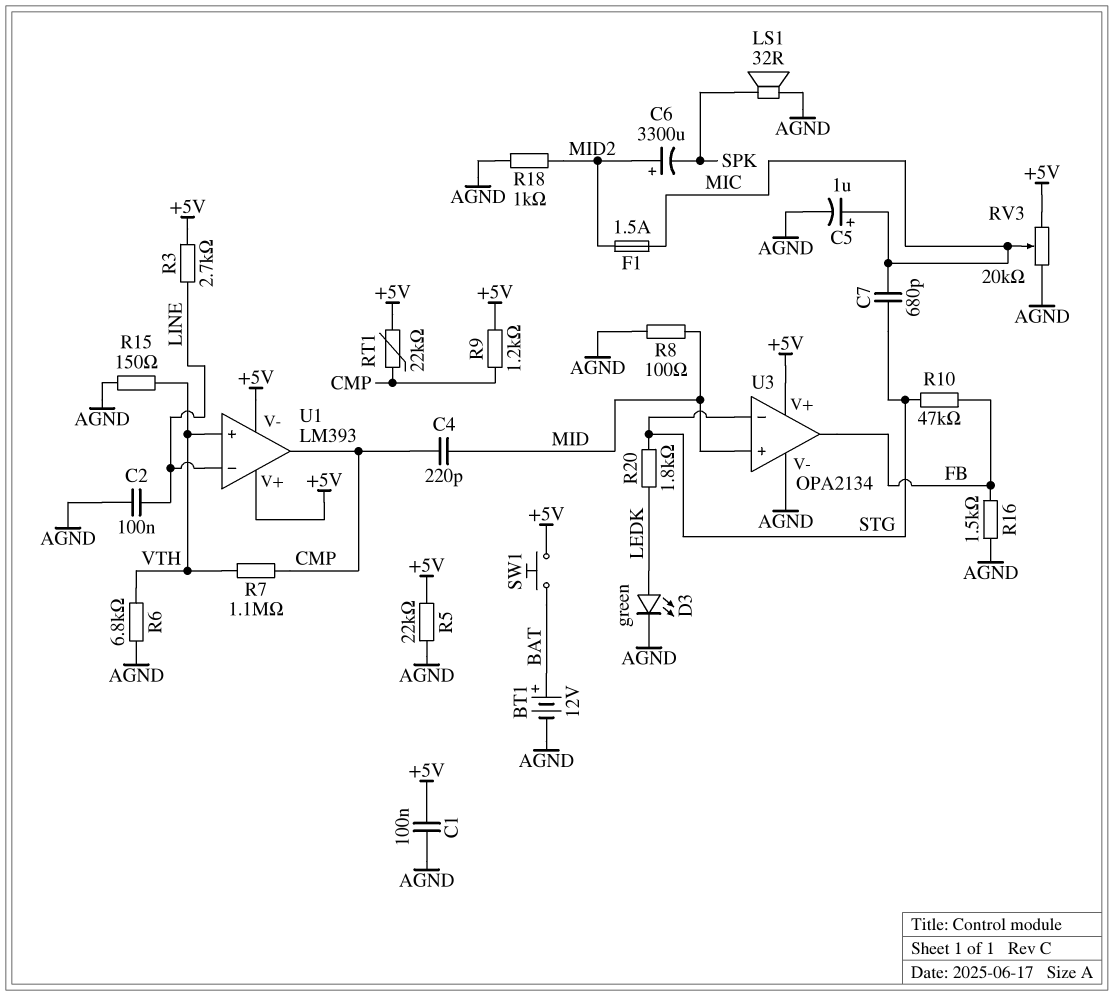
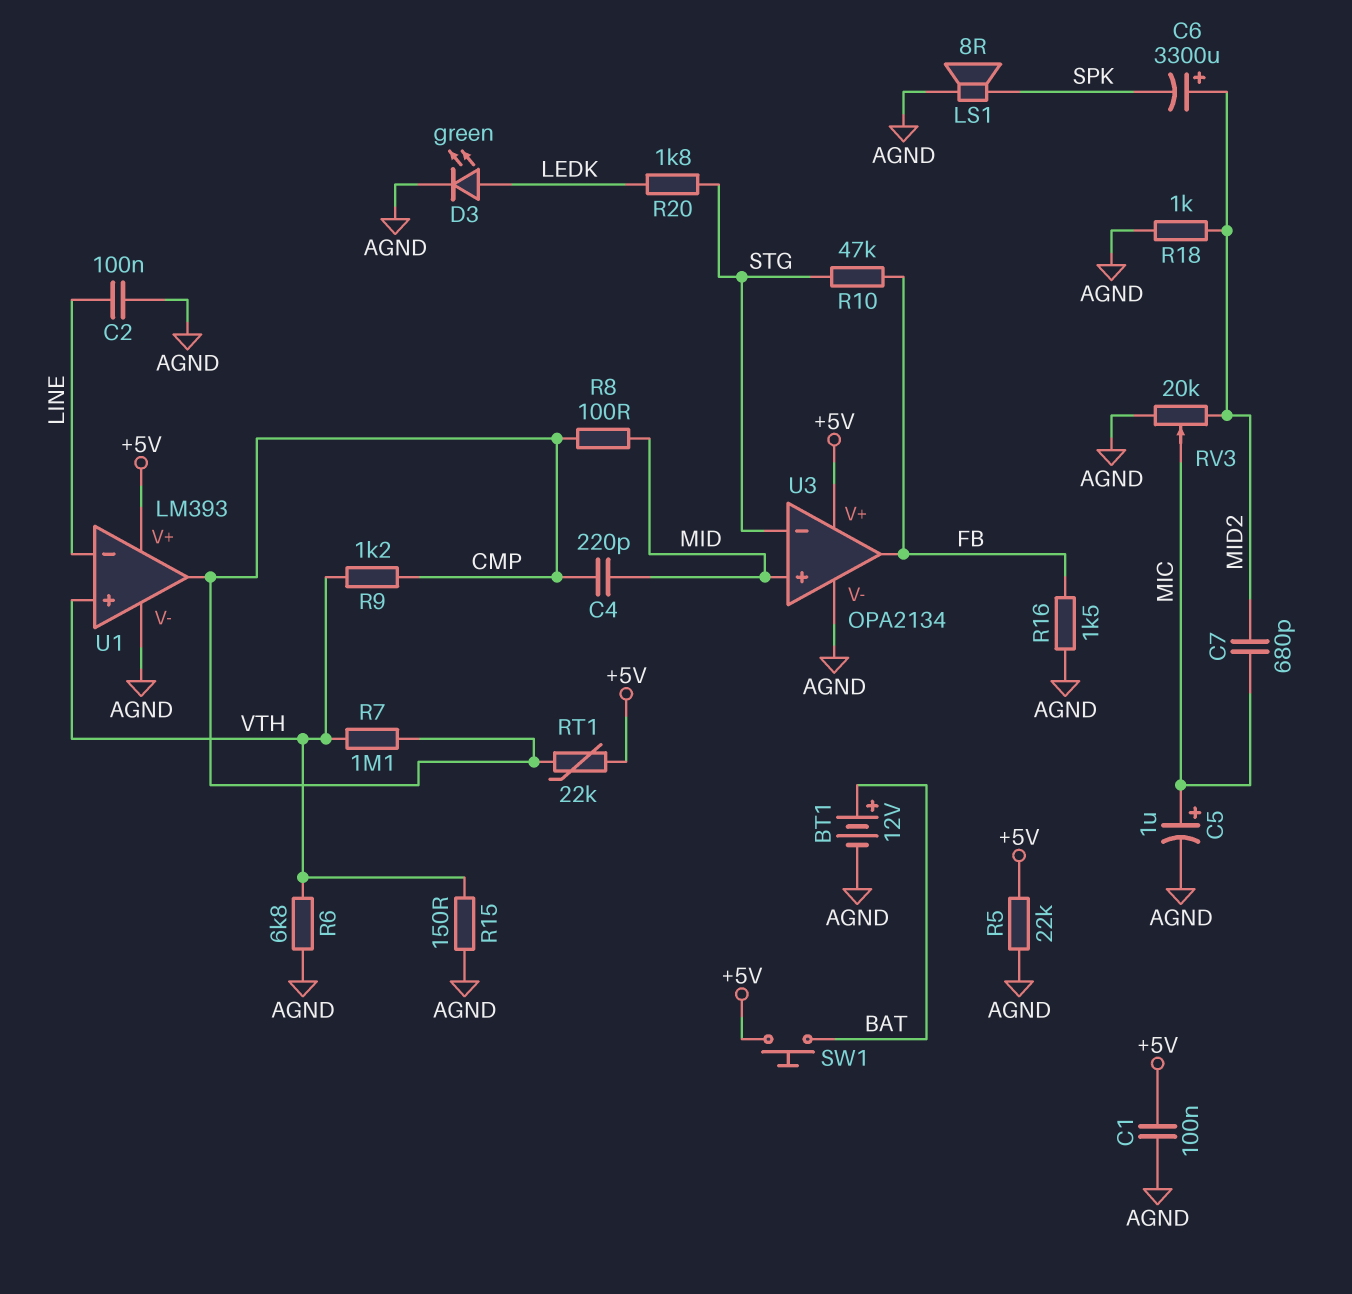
C7: 680pF (MIC, STG) -> 680pF (MIC, MID2)
F1: 1.5A (MIC, MID2) -> none
LS1: speaker 32R (AGND, SPK) -> speaker 8R (AGND, SPK)
R3: 2.7k (+5V, LINE) -> none
R8: 100 (AGND, MID) -> 100 (CMP, MID)
R9: 1.2k (+5V, CMP) -> 1.2k (CMP, VTH)
RV3: 20k (+5V, AGND, wiper MIC) -> 20k (AGND, MID2, wiper MIC)
U1 pin V-: +5V -> AGND

